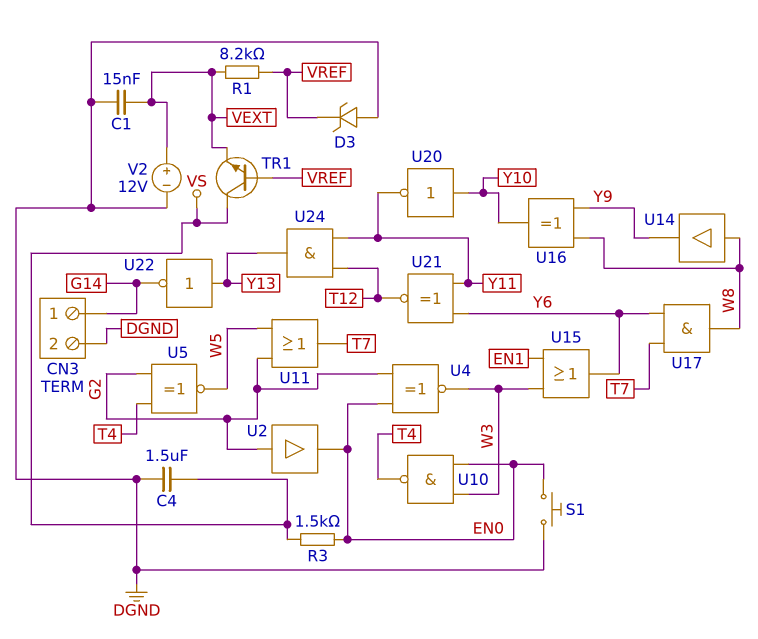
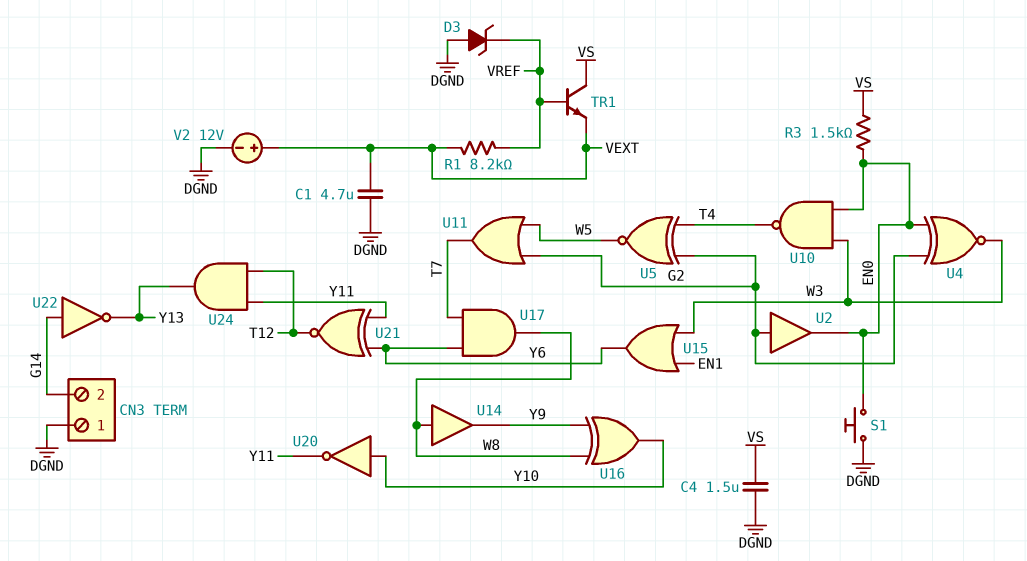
C1: 15nF (DGND, VEXT) -> 4.7uF (DGND, VEXT)
CN3 pin 1: G14 -> DGND
CN3 pin 2: DGND -> G14
U22: NOT (in Y13, out G14) -> NOT (in G14, out Y13)

